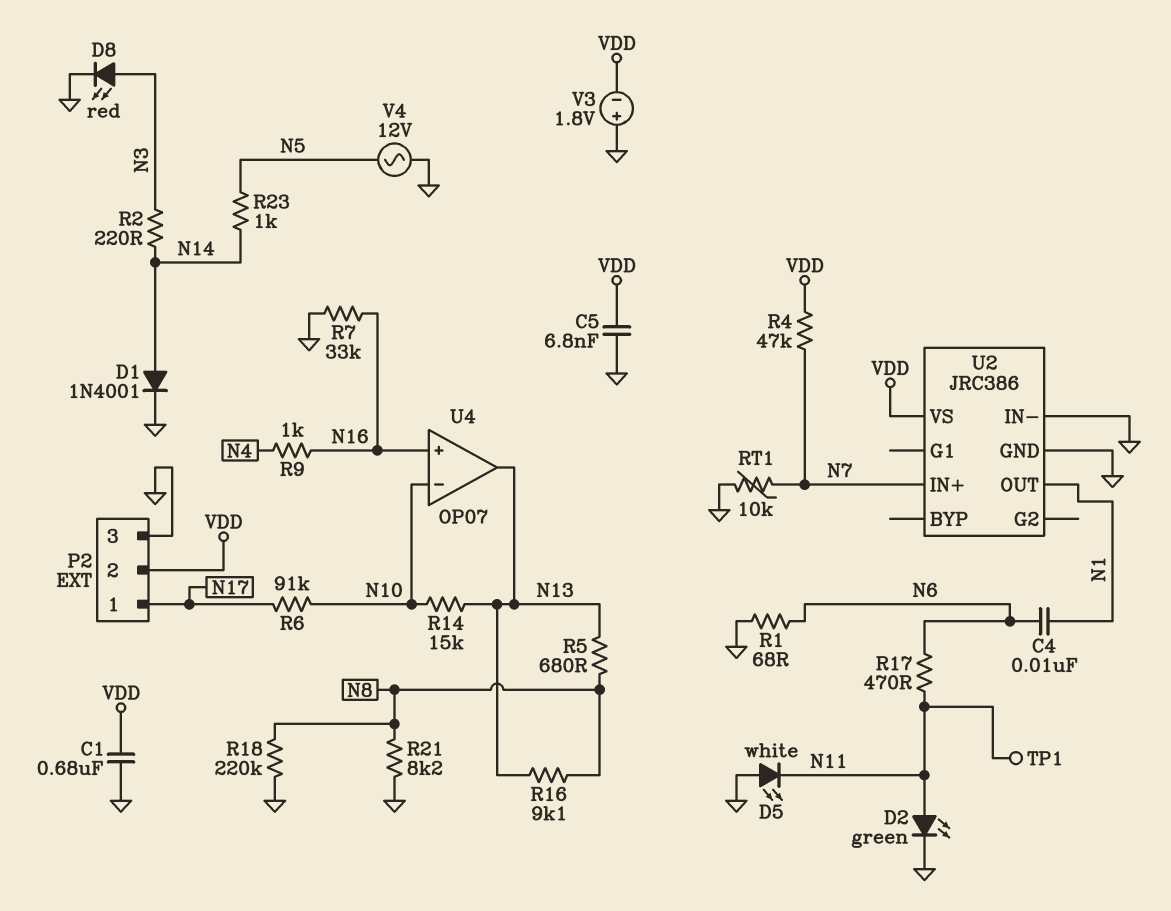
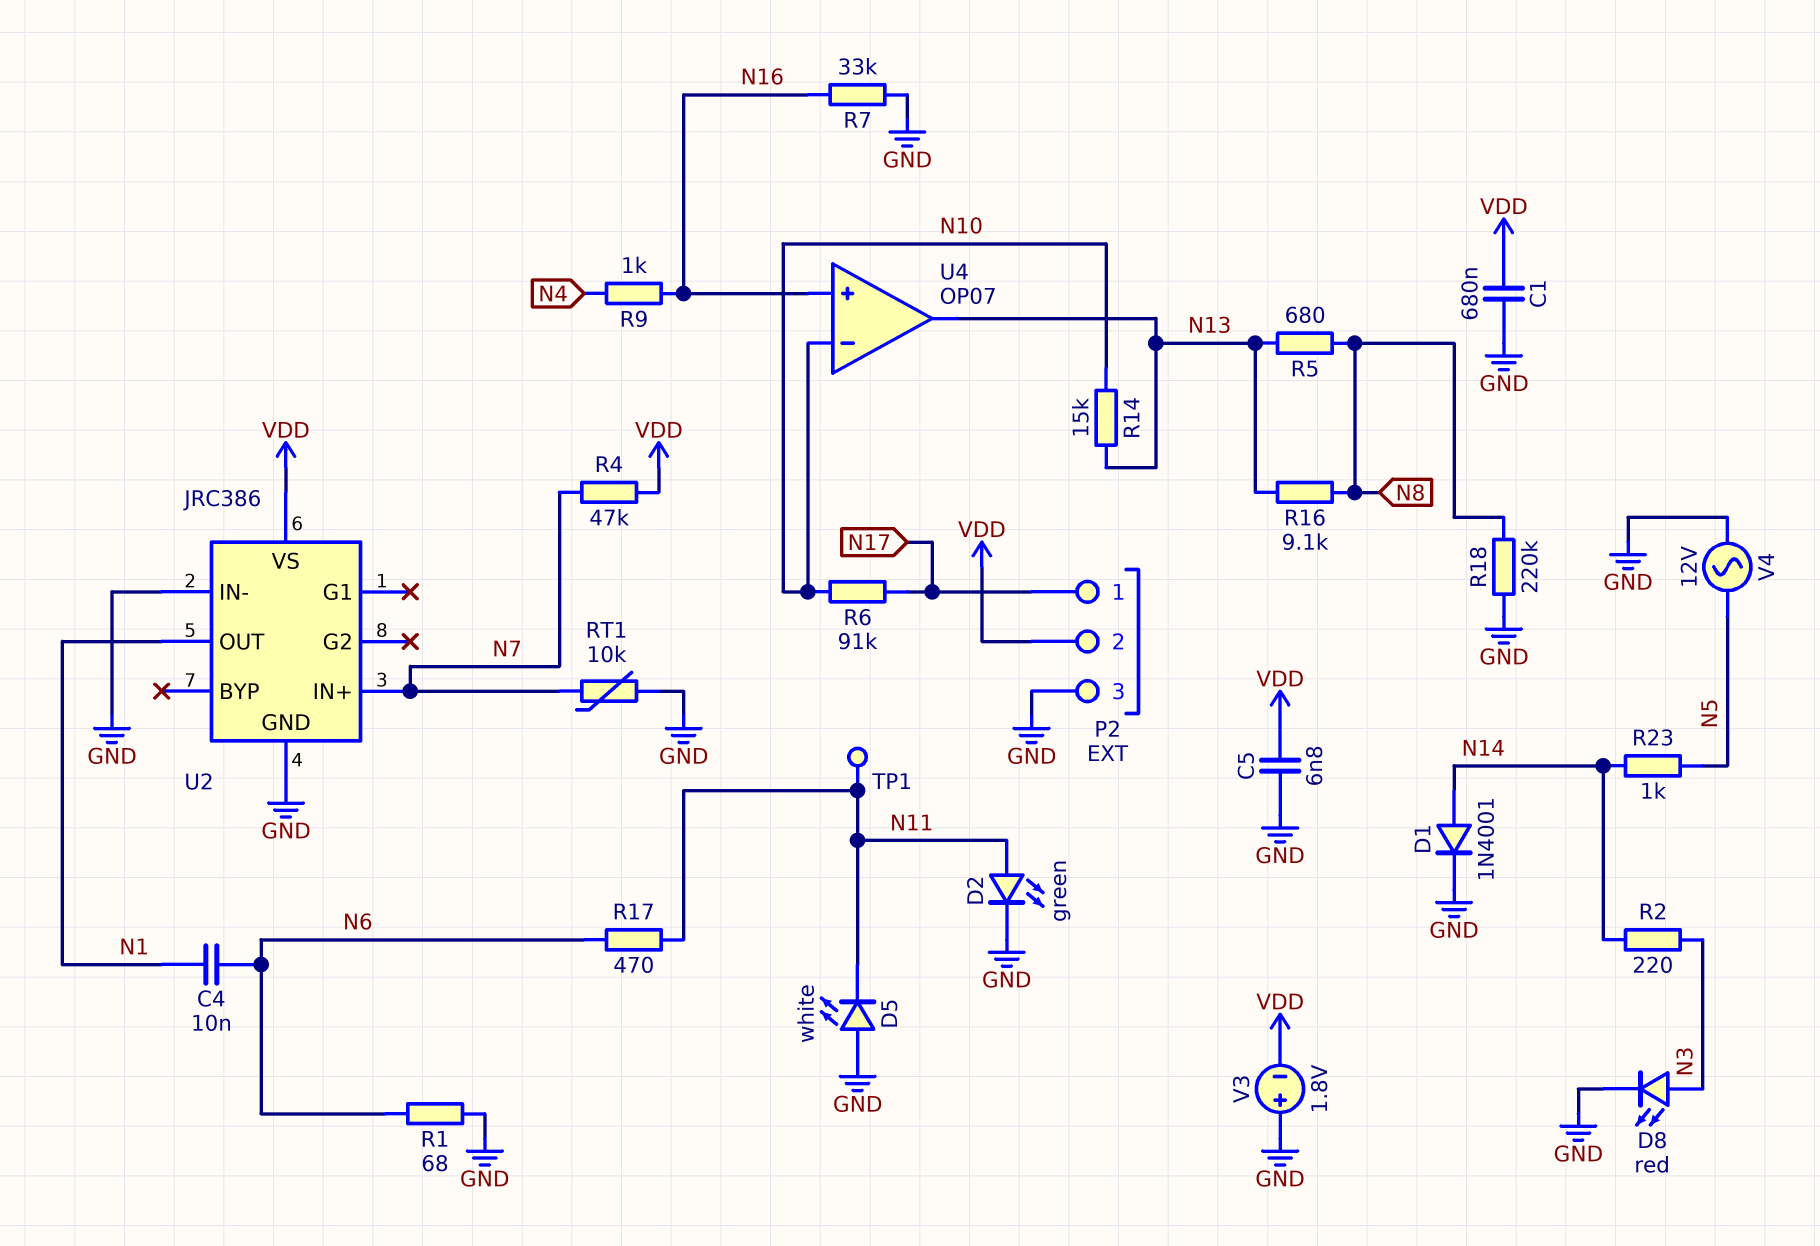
R21: 8.2k (GND, N8) -> none

